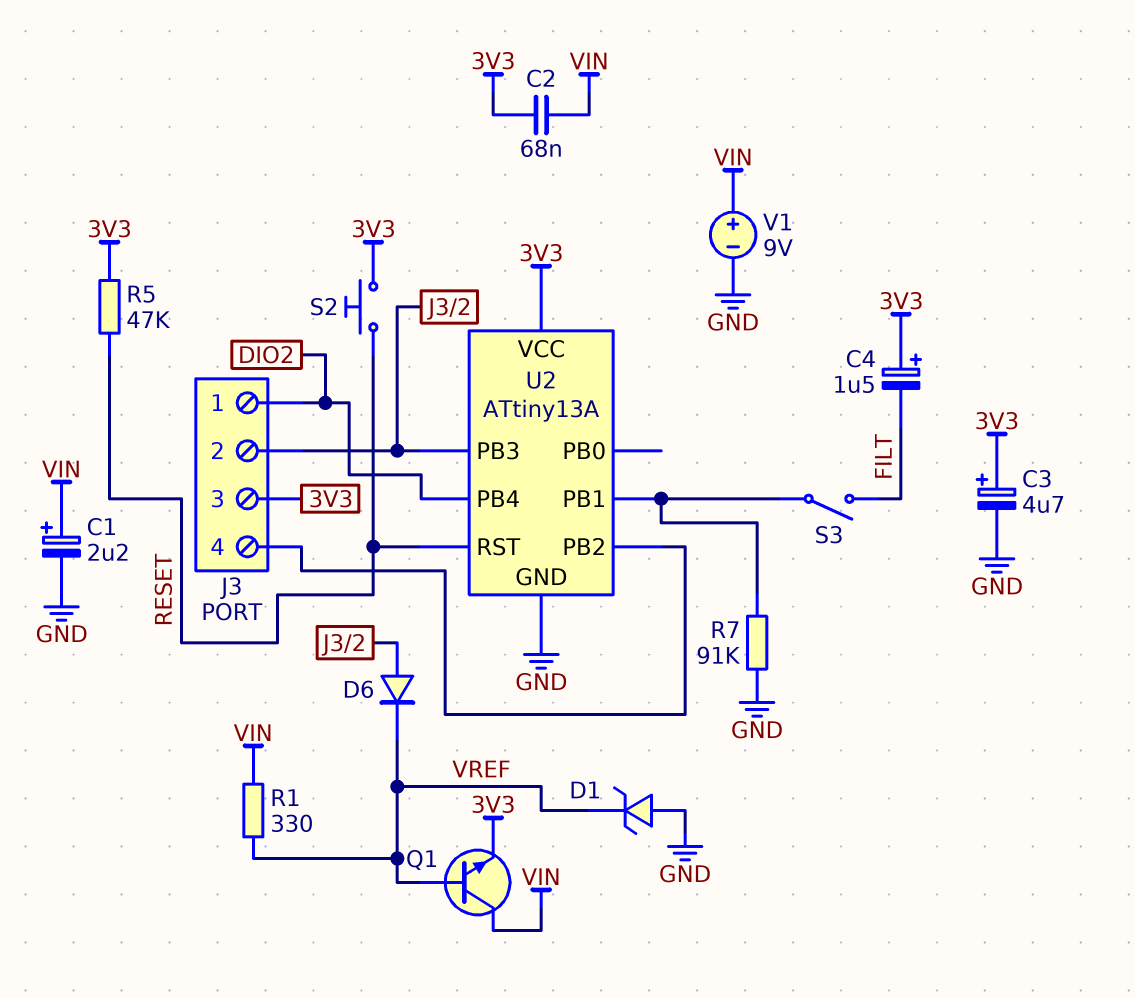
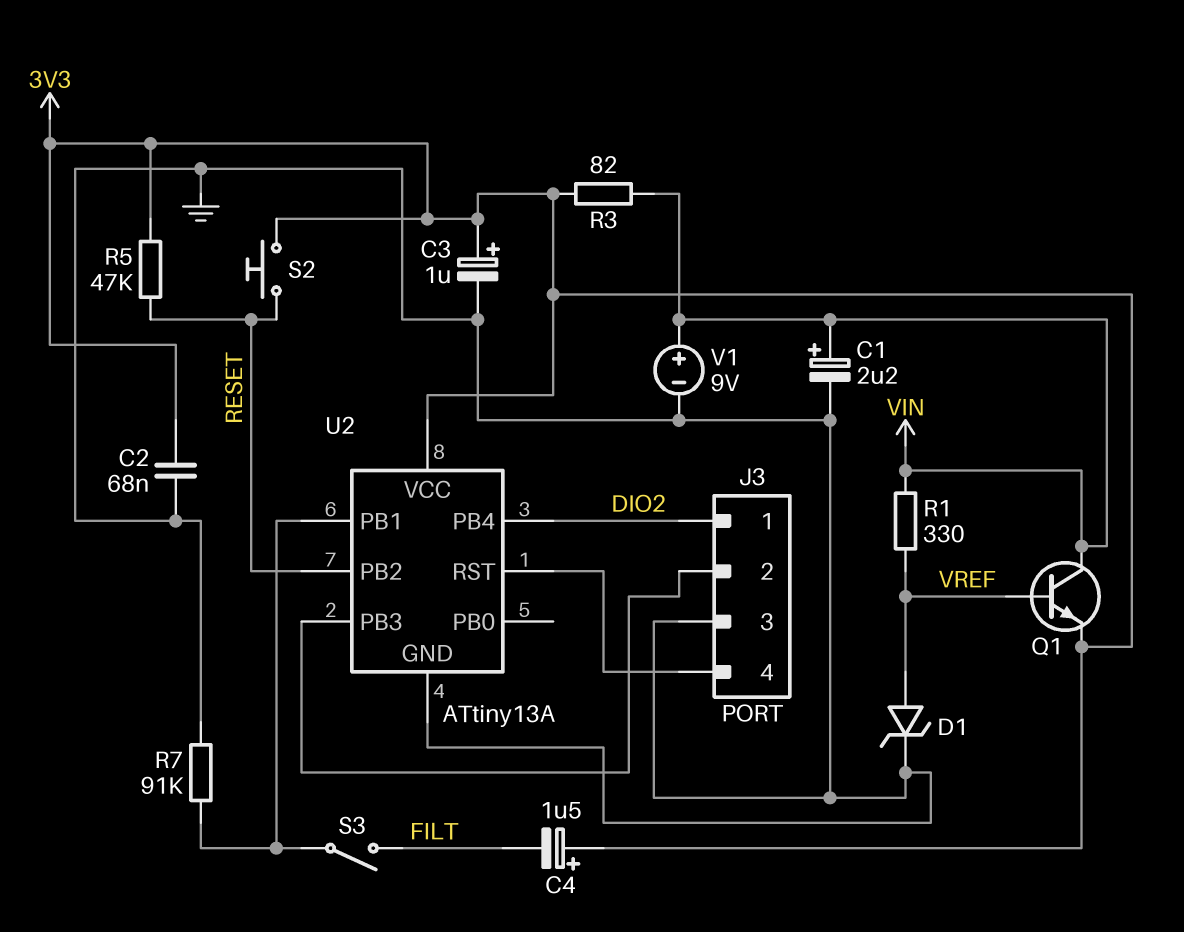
C2: 68nF (3V3, VIN) -> 68nF (3V3, GND)
C3: 4.7uF (plus 3V3, minus GND) -> 1uF (plus 3V3, minus GND)
D1: zener (A GND, K VREF) -> zener (A VREF, K GND)
D6: diode (A J3/2, K VREF) -> none
J3 pin 3: 3V3 -> GND
R3: none -> 82 (3V3, VIN)
U2 pin PB2: J3/4 -> RESET
U2 pin RST: RESET -> J3/4

